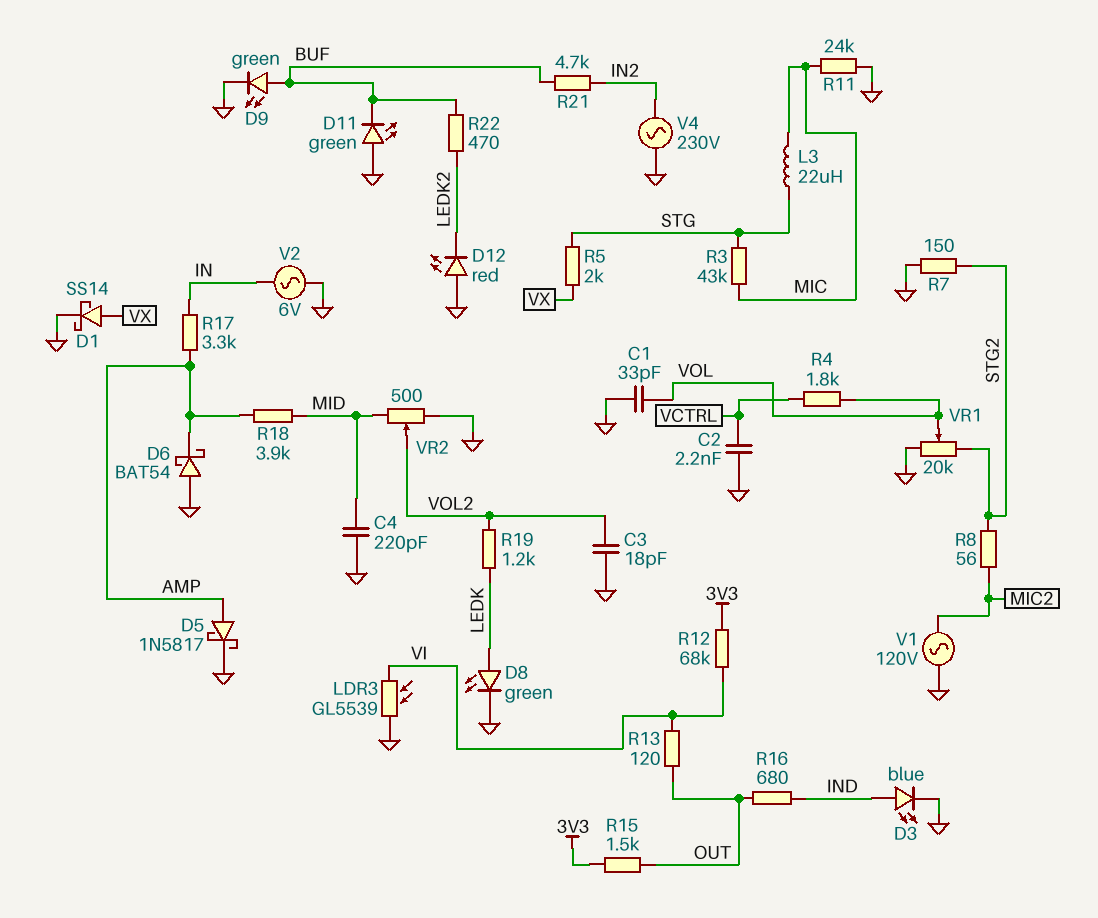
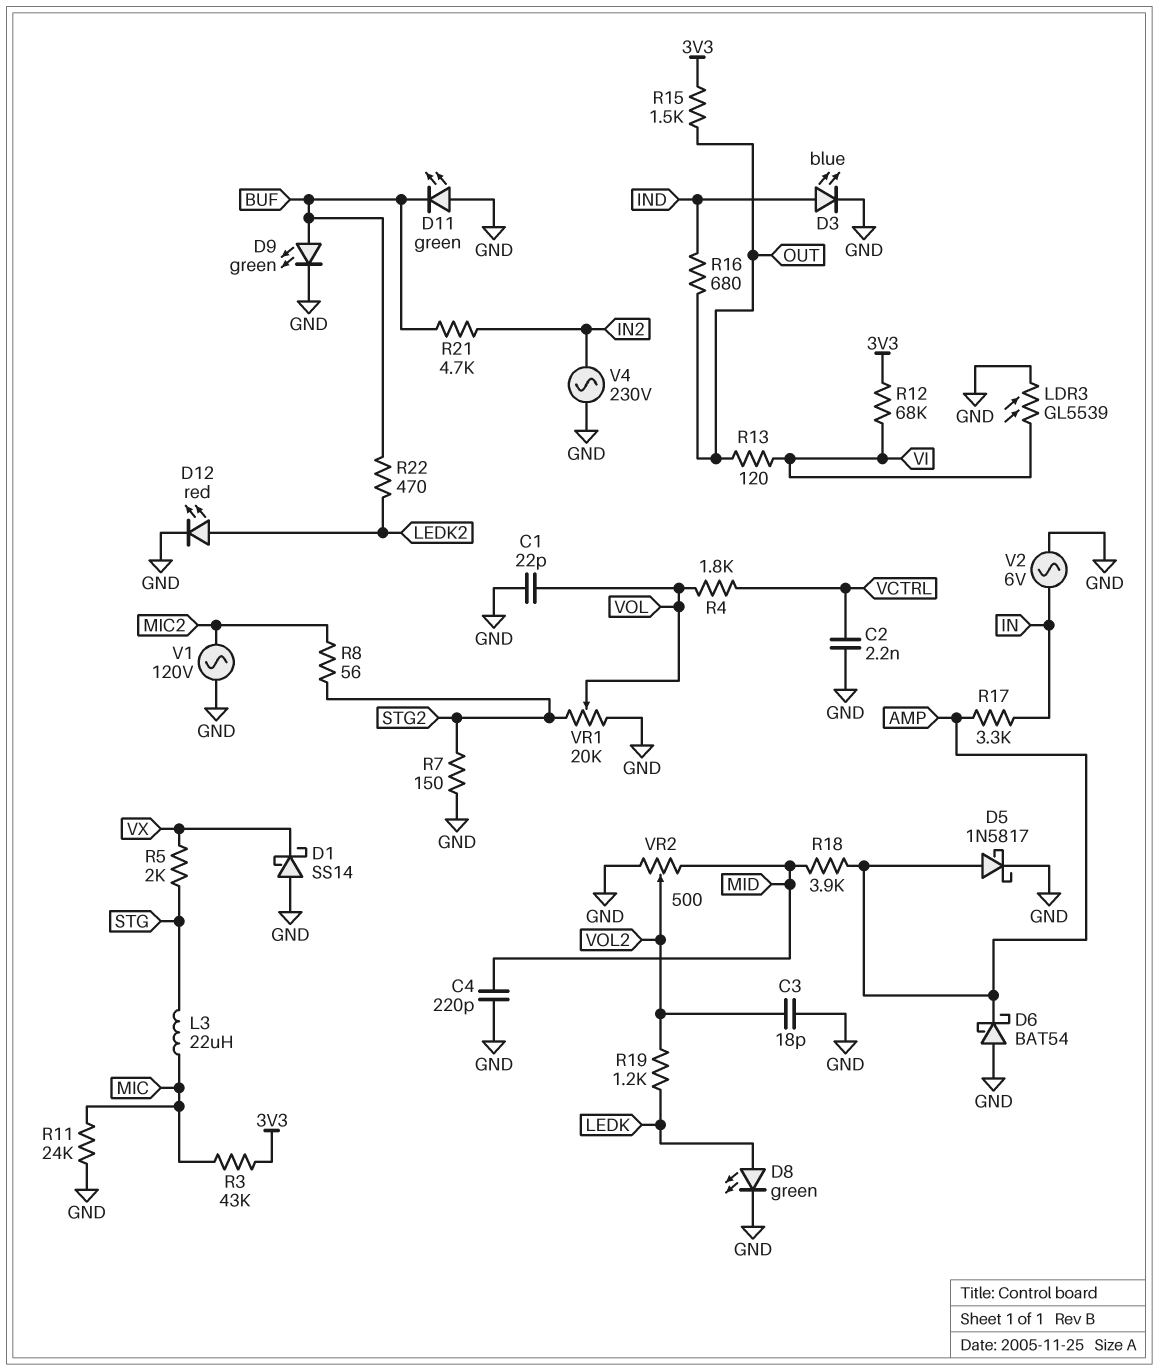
C1: 33pF (GND, VOL) -> 22pF (GND, VOL)
D1: schottky SS14 (A VX, K GND) -> schottky SS14 (A GND, K VX)
D12: LED red (A GND, K LEDK2) -> LED red (A LEDK2, K GND)
R3: 43k (MIC, STG) -> 43k (3V3, MIC)

